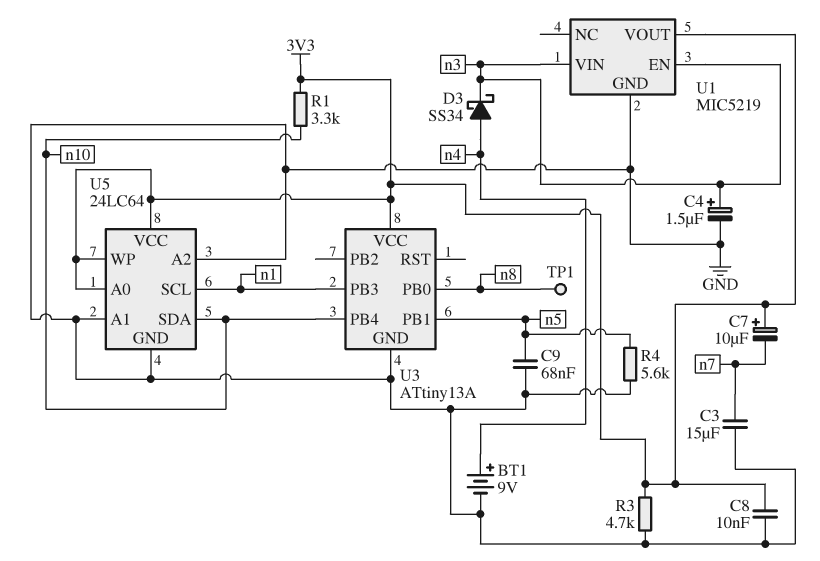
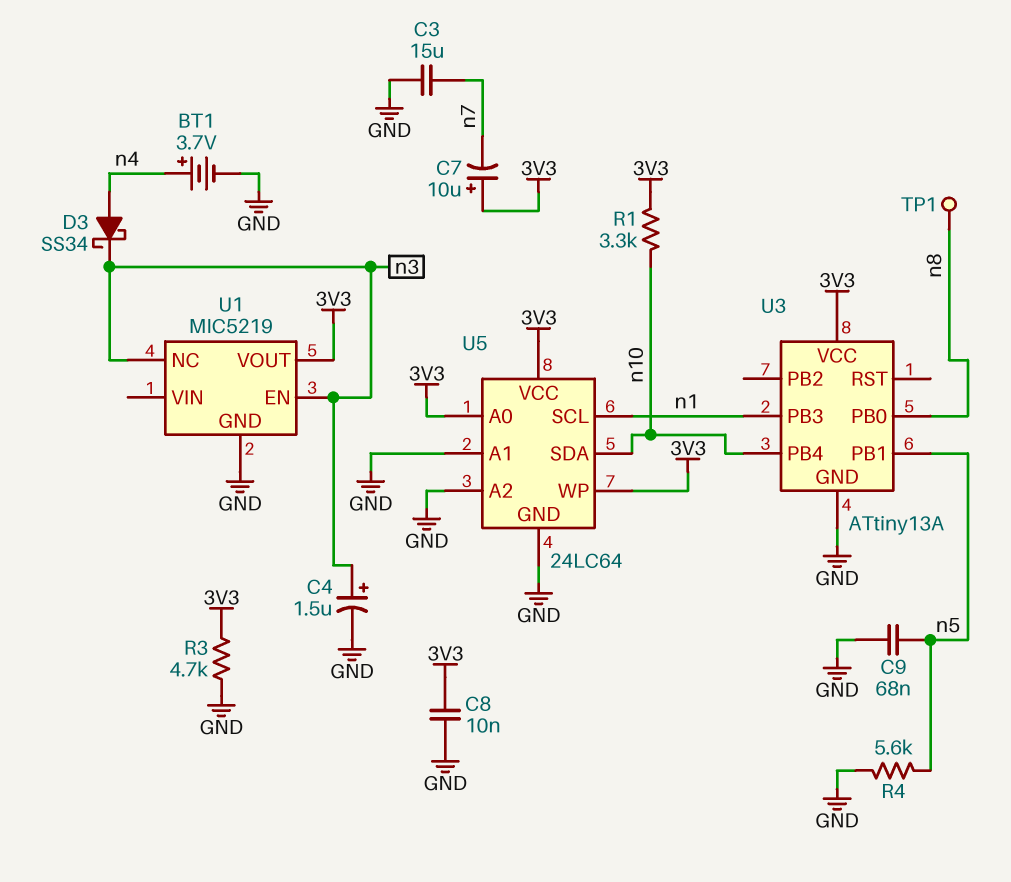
BT1: 9V (plus n4, minus GND) -> 3.7V (plus n4, minus GND)
U1 pin NC: none -> n3
U1 pin VIN: n3 -> none

